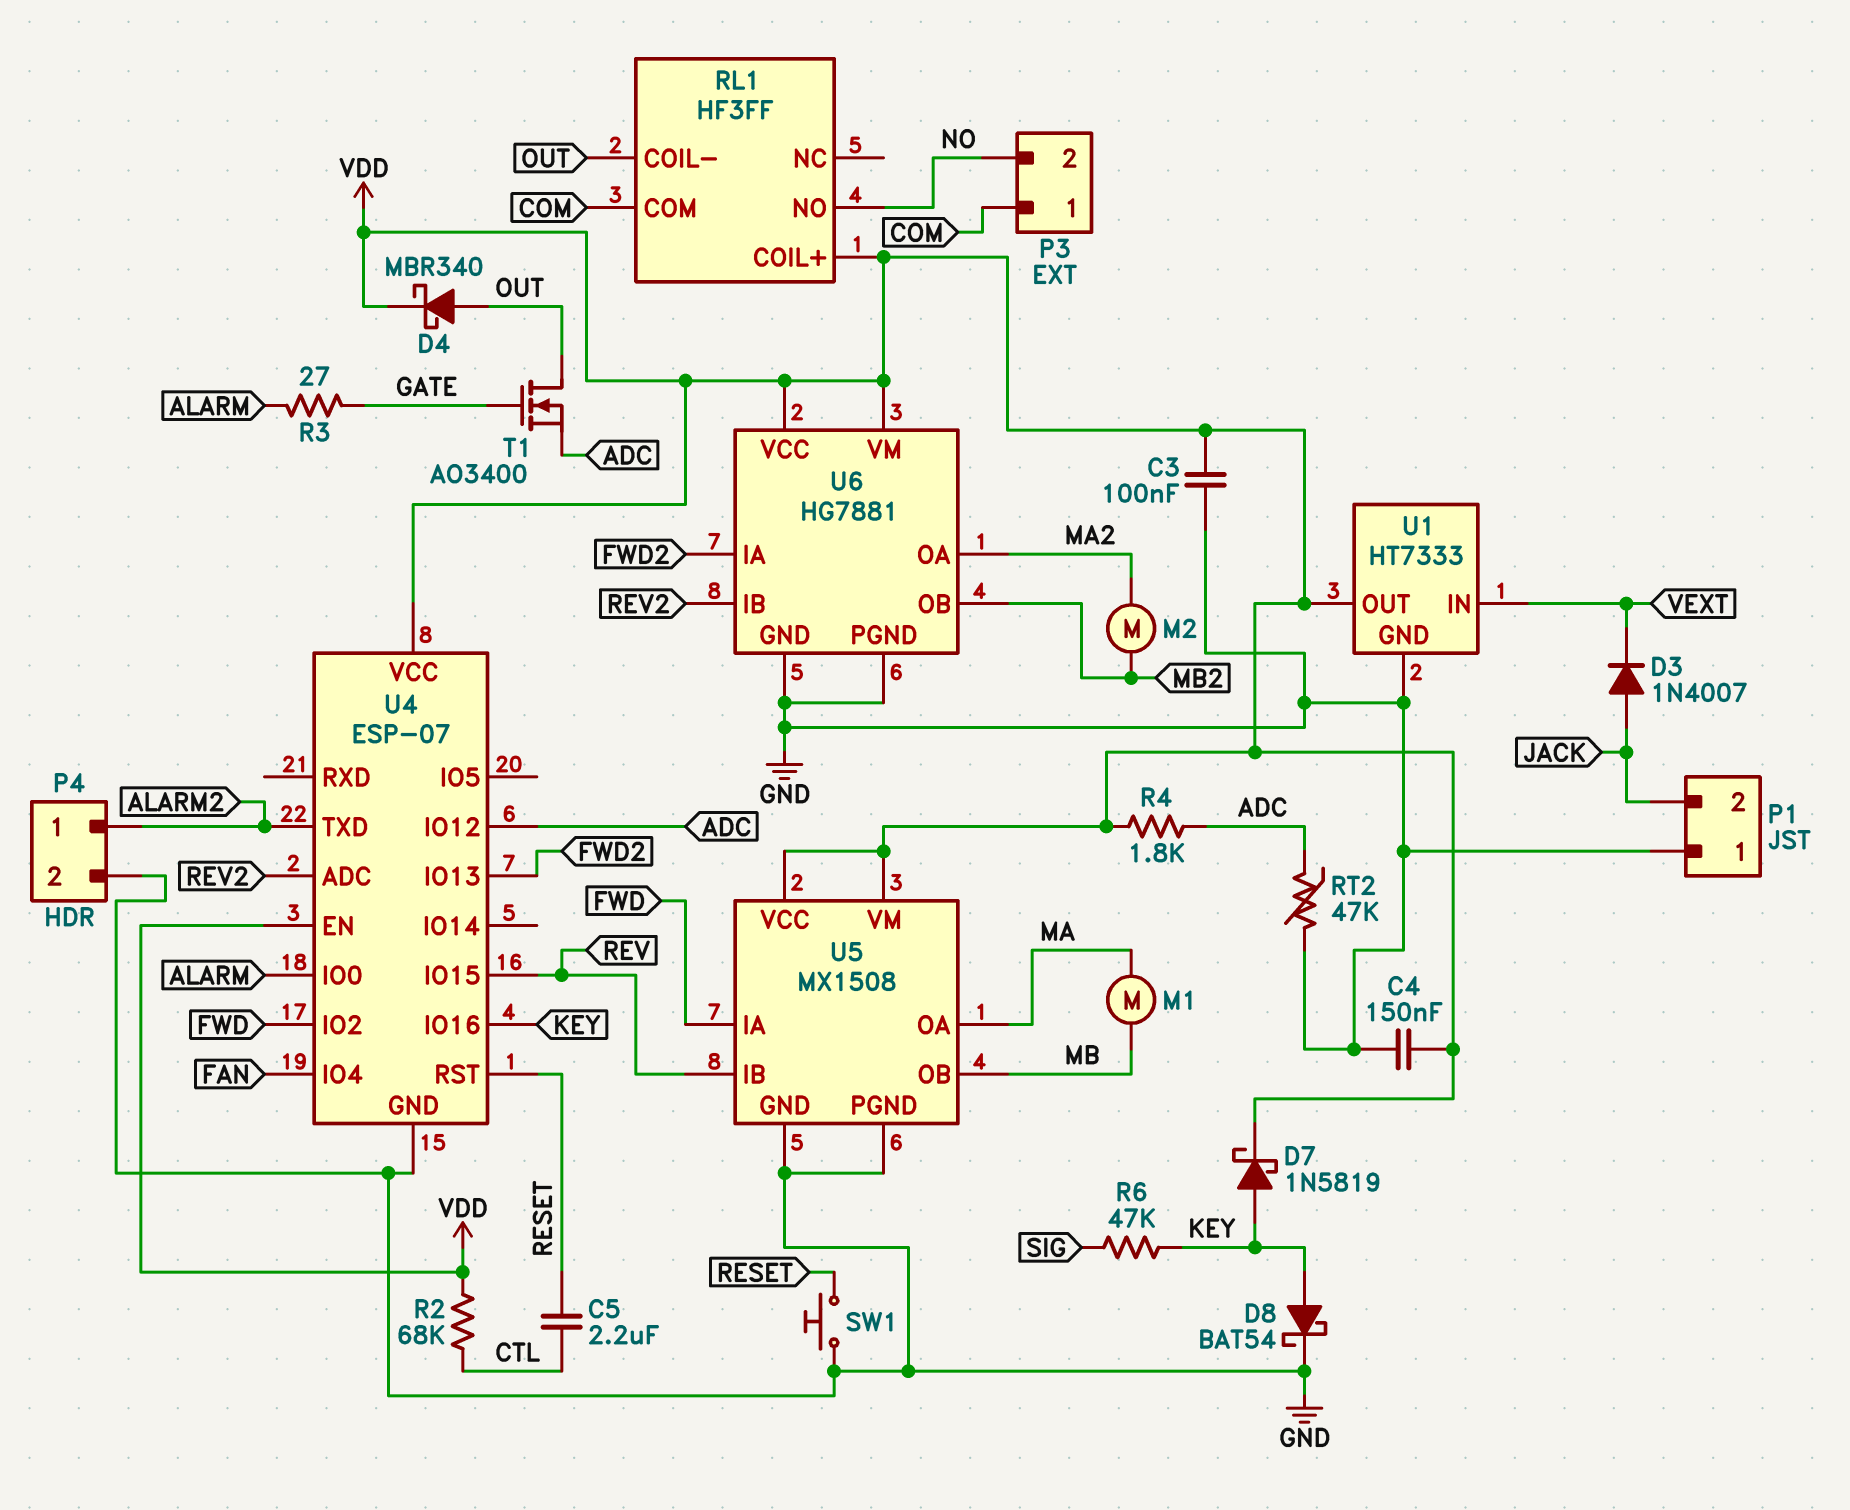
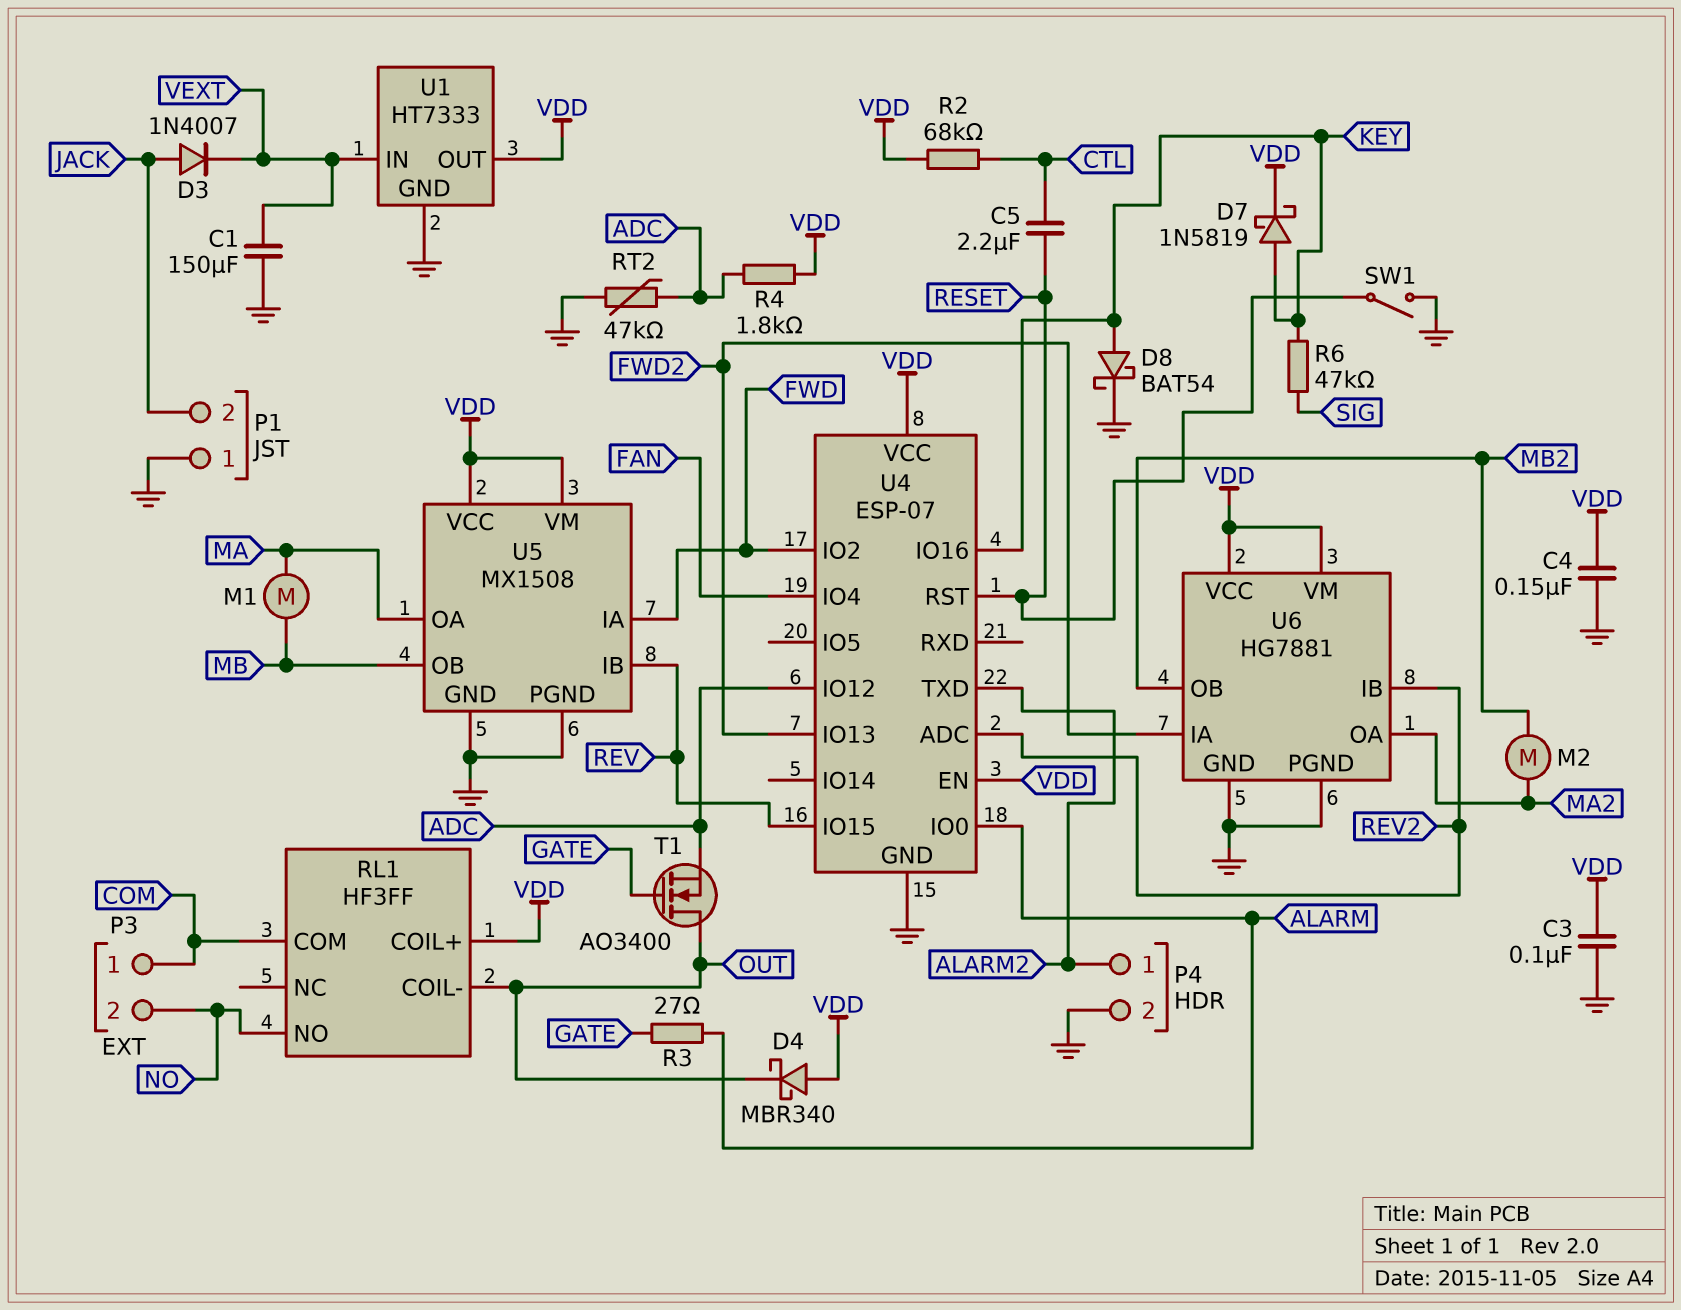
C1: none -> 150uF (GND, VEXT)
D4: schottky MBR340 (A OUT, K VDD) -> schottky MBR340 (A VDD, K OUT)
SW1: button (GND, RESET) -> switch (GND, RESET)

